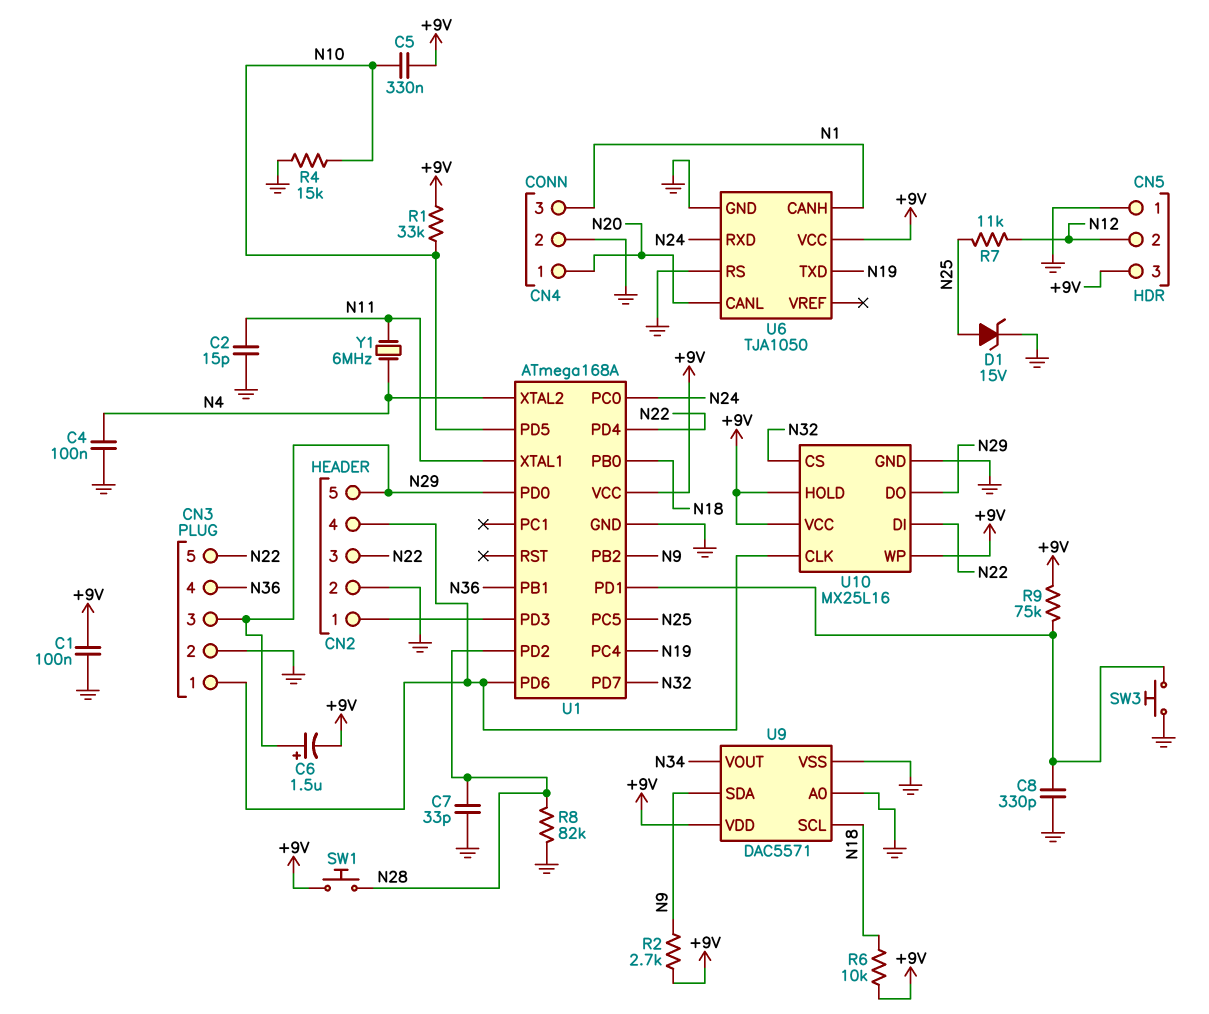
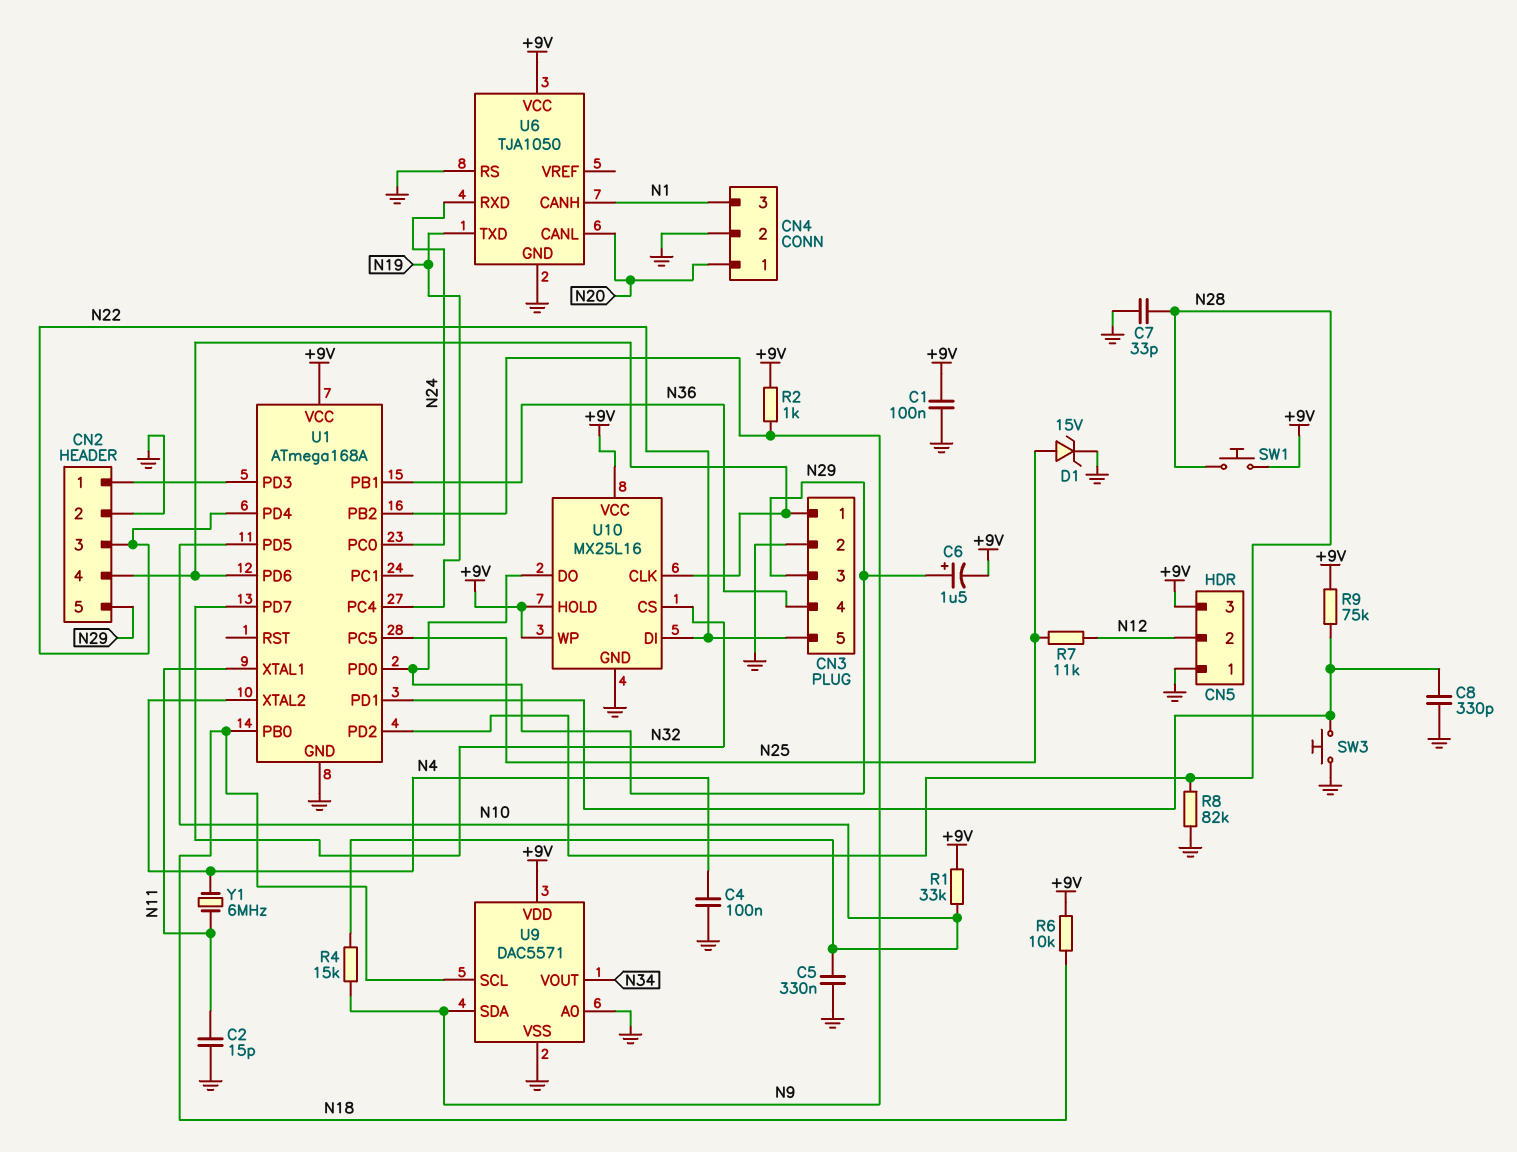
C5: 330nF (+9V, N10) -> 330nF (GND, N10)
R2: 2.7k (+9V, N9) -> 1k (+9V, N9)
R4: 15k (GND, N10) -> 15k (N9, N10)

